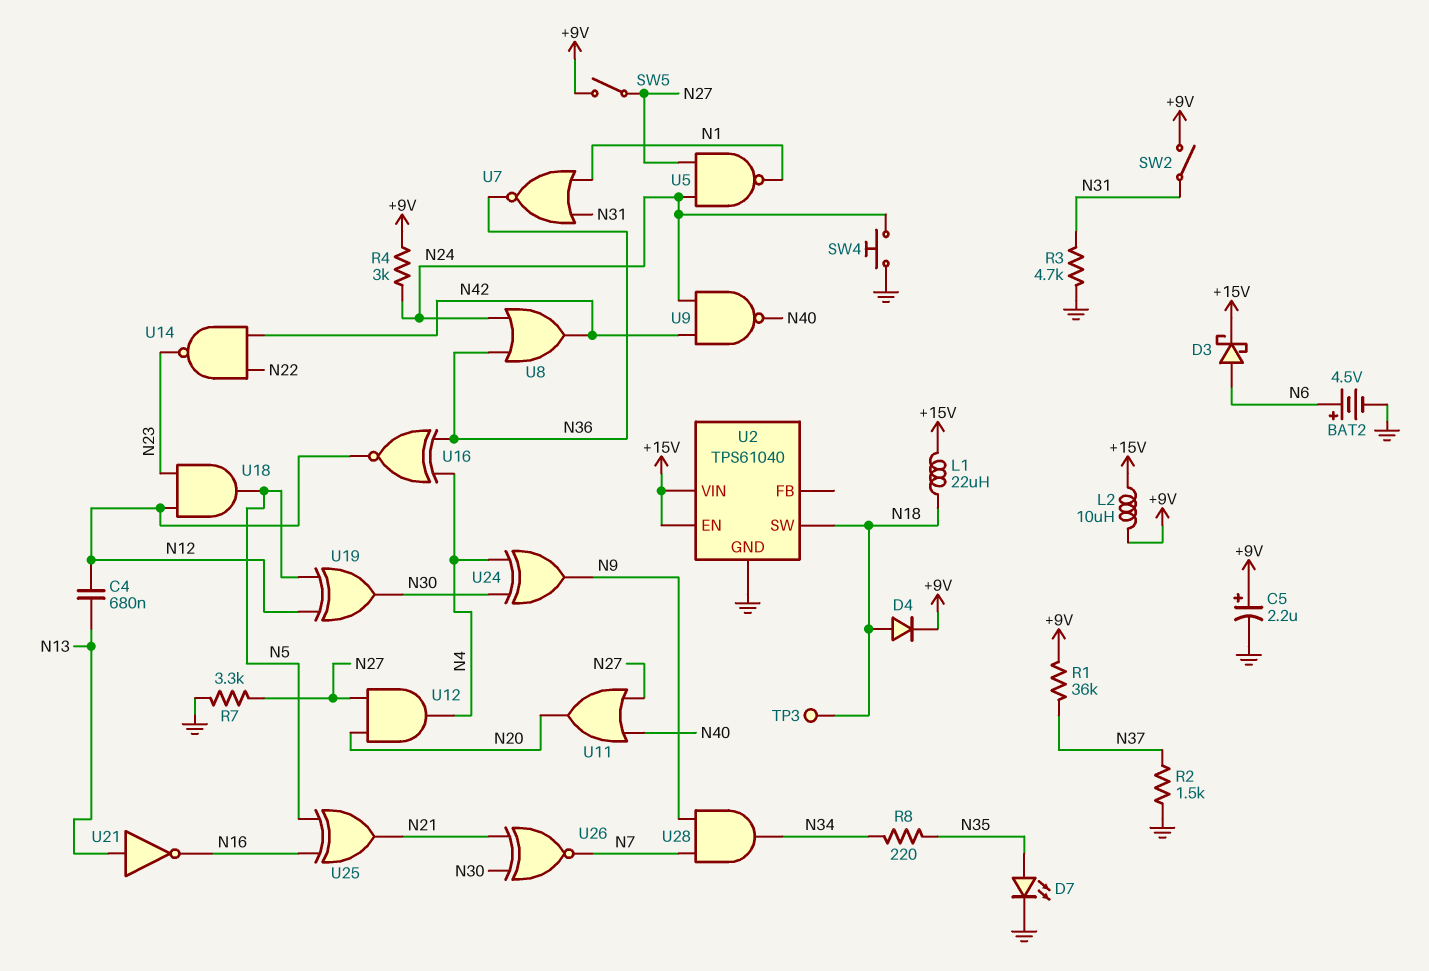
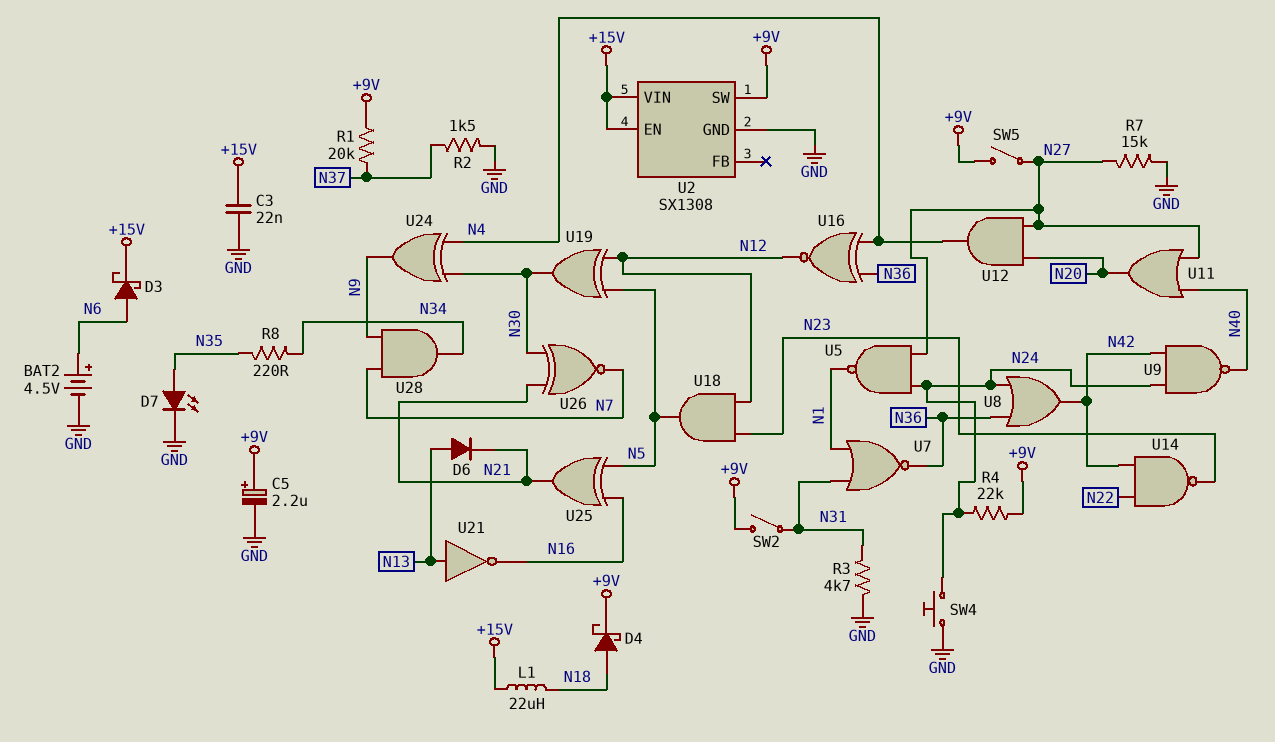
C3: none -> 22nF (+15V, GND)
C4: 680nF (N12, N13) -> none
D4: diode (A N18, K +9V) -> schottky (A N18, K +9V)
D6: none -> diode (A N13, K N21)
L2: 10uH (+9V, +15V) -> none
R1: 36k (+9V, N37) -> 20k (+9V, N37)
R4: 3k (+9V, N24) -> 22k (+9V, N24)
R7: 3.3k (GND, N27) -> 15k (GND, N27)
TP3: test point (N18) -> none
U2: TPS61040 -> SX1308
U2 pin SW: N18 -> +9V

